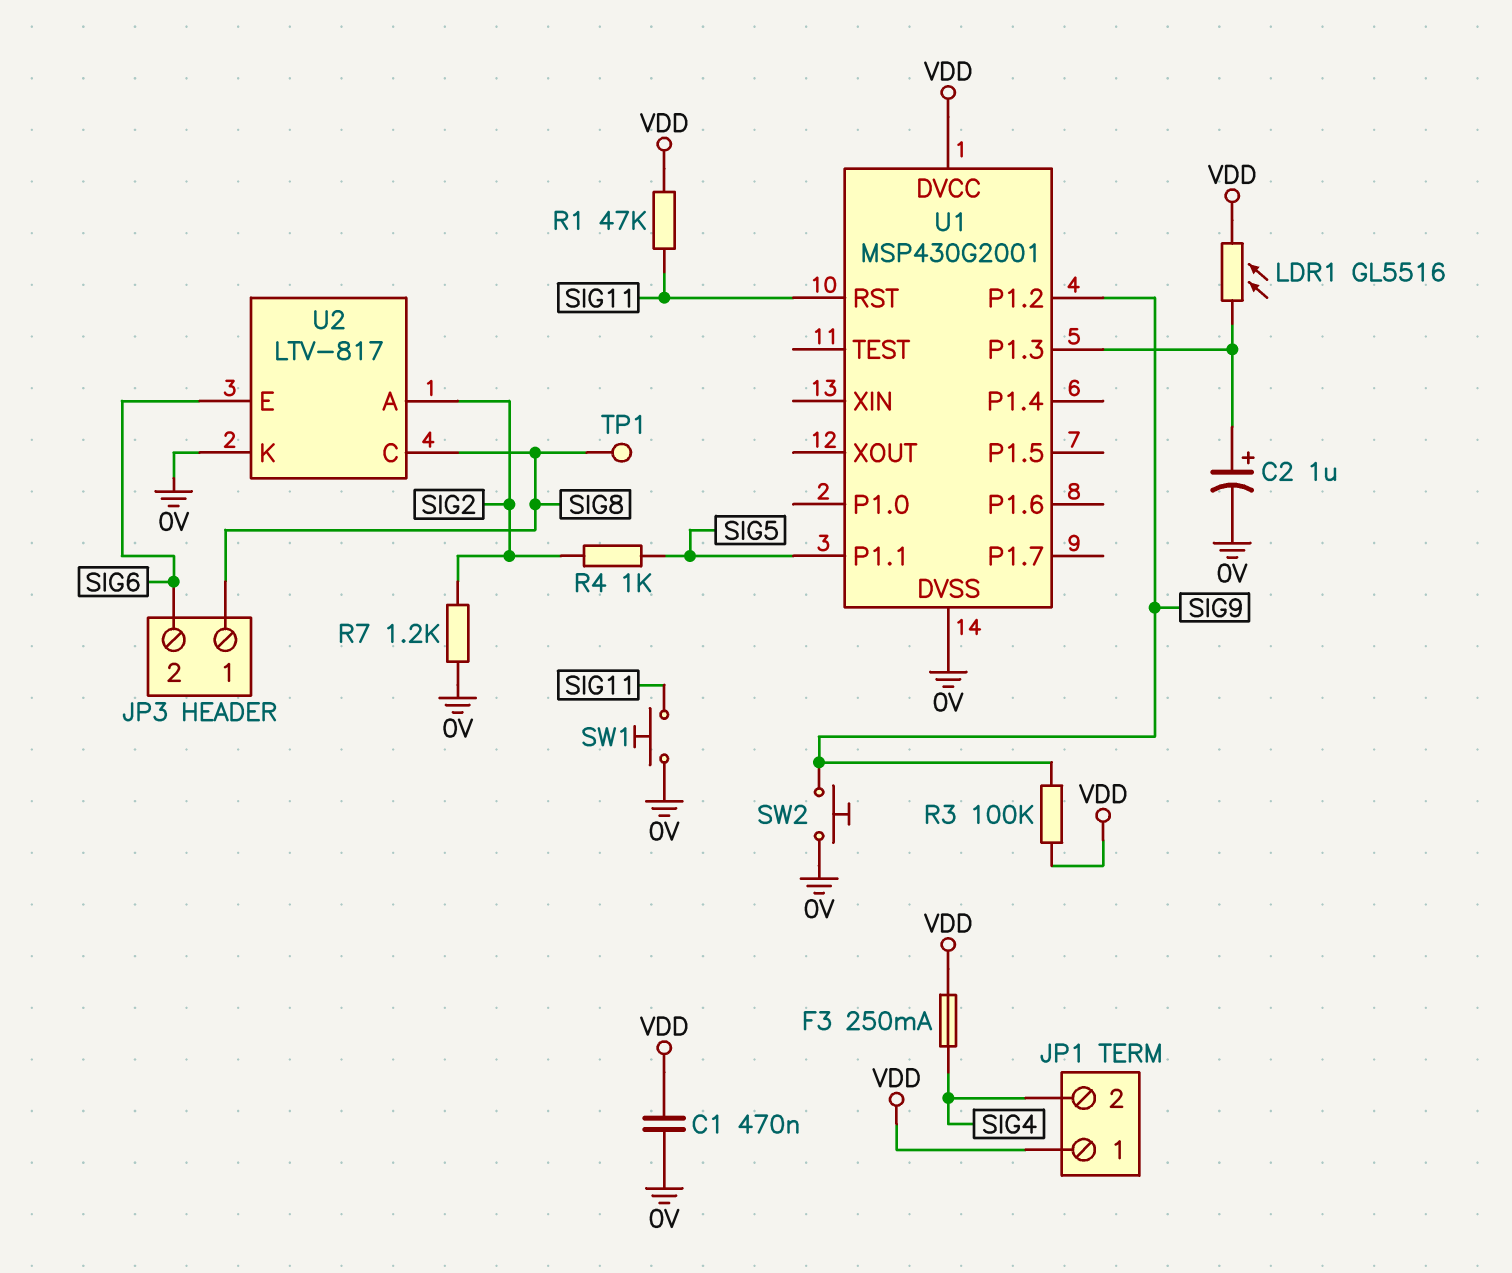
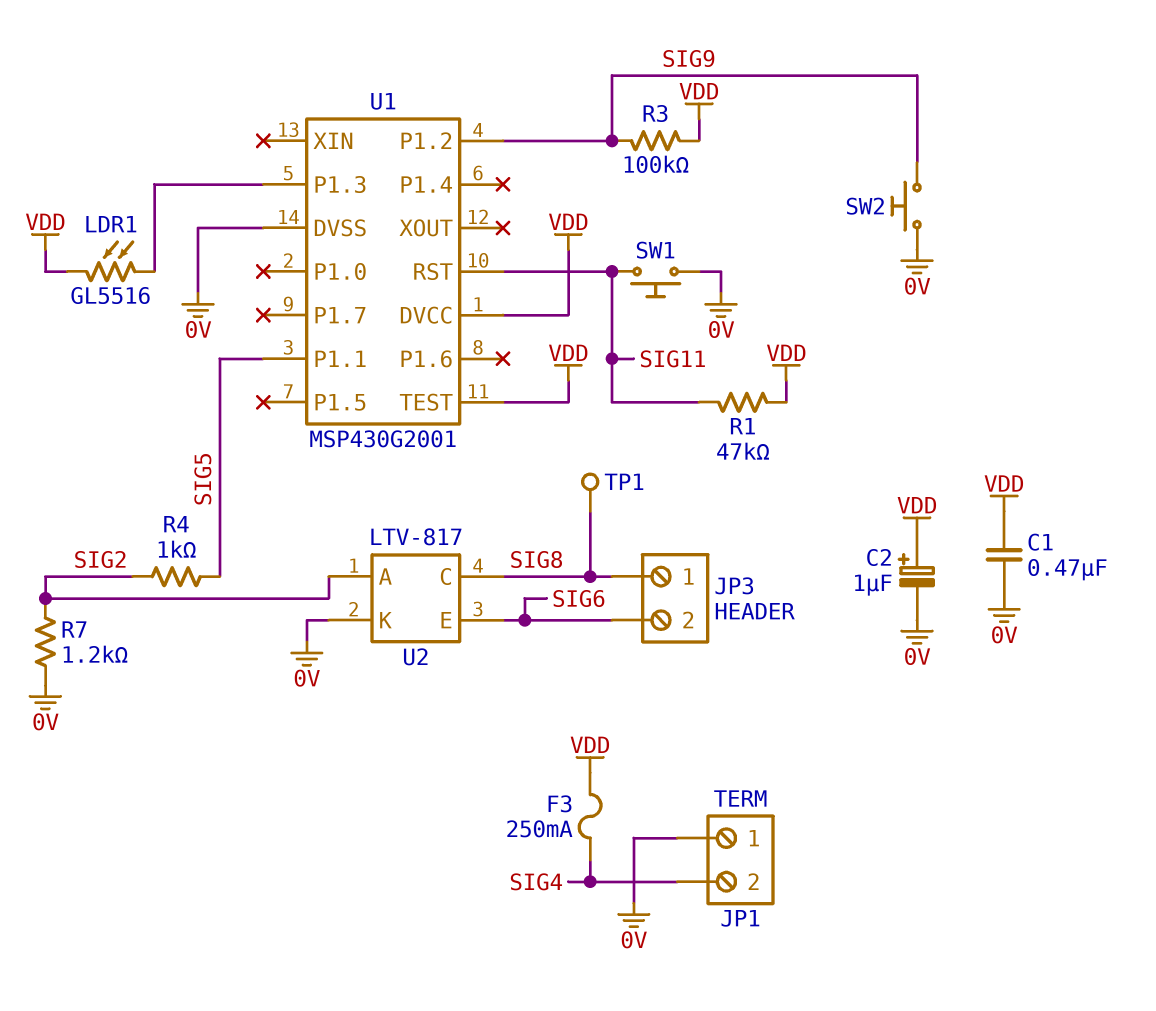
C2: 1uF (plus U1/P1.3, minus 0V) -> 1uF (plus VDD, minus 0V)
JP1 pin 1: VDD -> 0V
U1 pin TEST: none -> VDD

